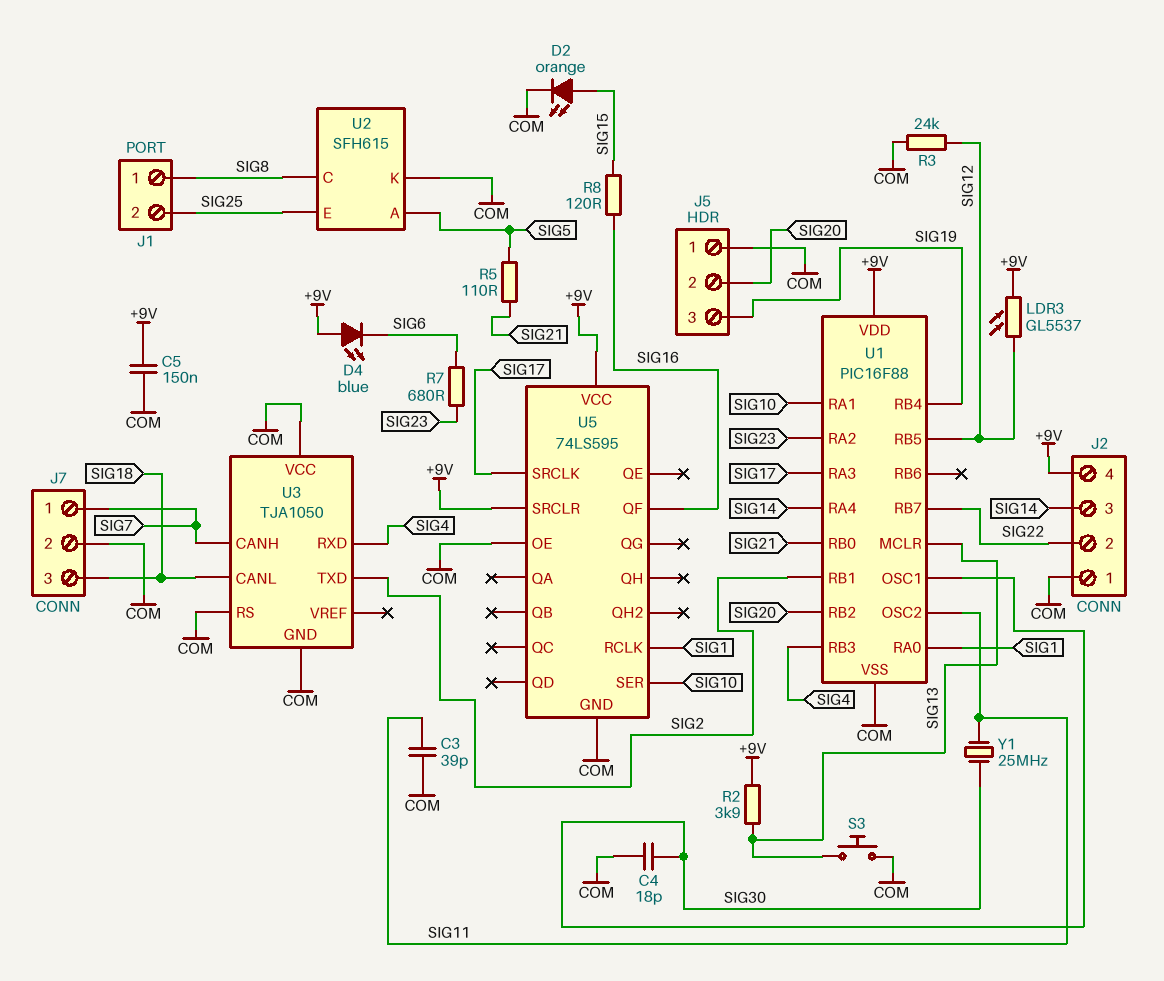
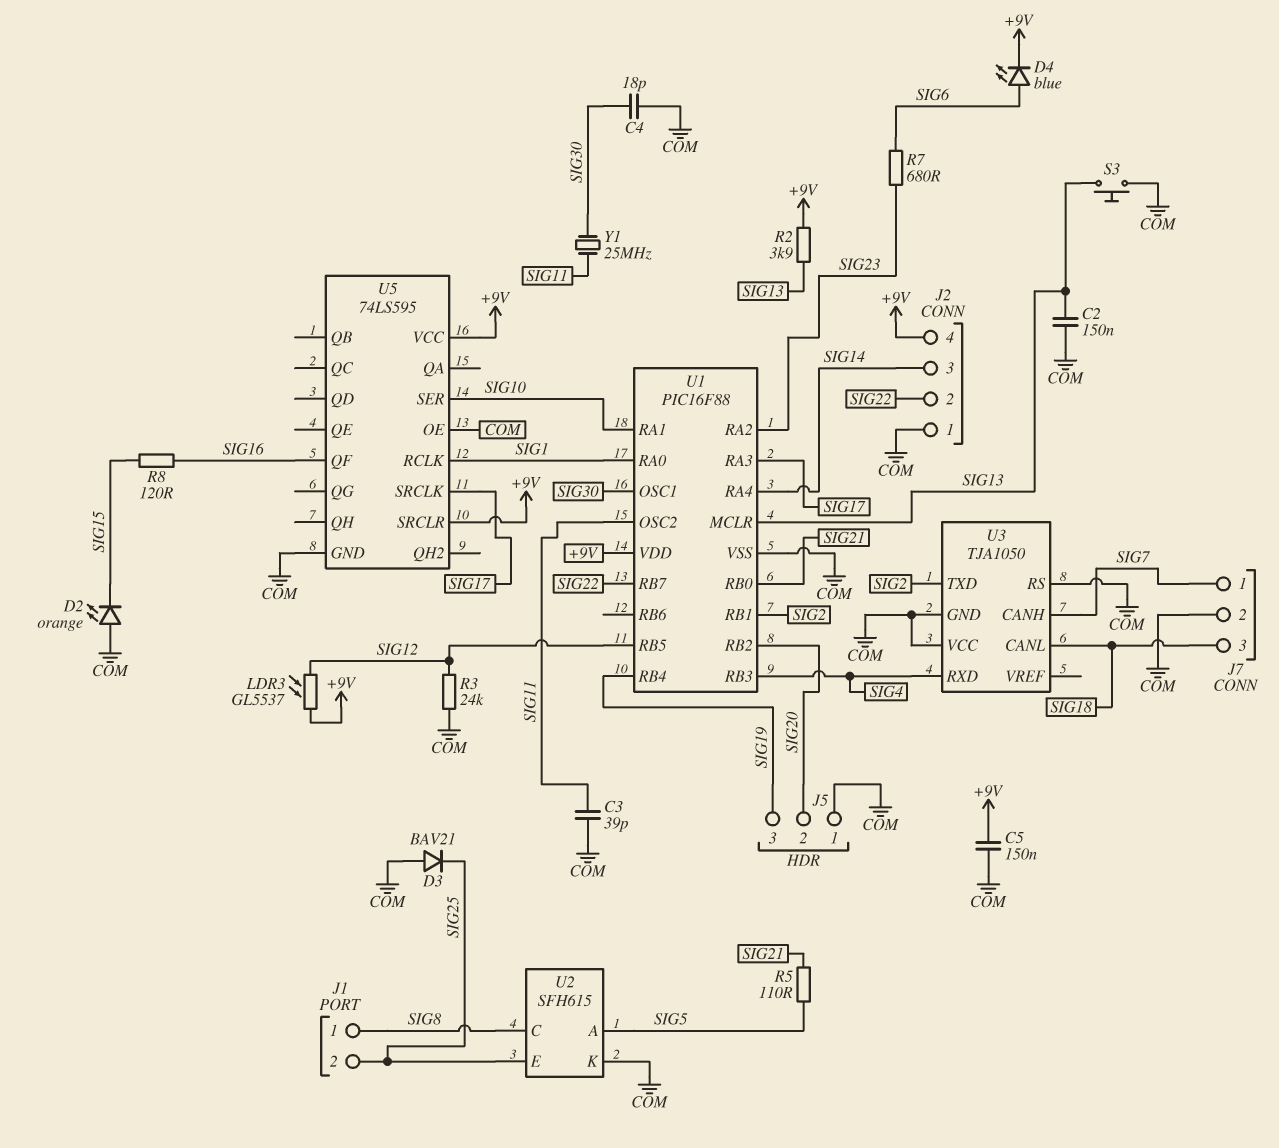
C2: none -> 150nF (COM, SIG13)
D2: LED orange (A SIG15, K COM) -> LED orange (A COM, K SIG15)
D3: none -> diode BAV21 (A COM, K SIG25)
D4: LED blue (A +9V, K SIG6) -> LED blue (A SIG6, K +9V)

